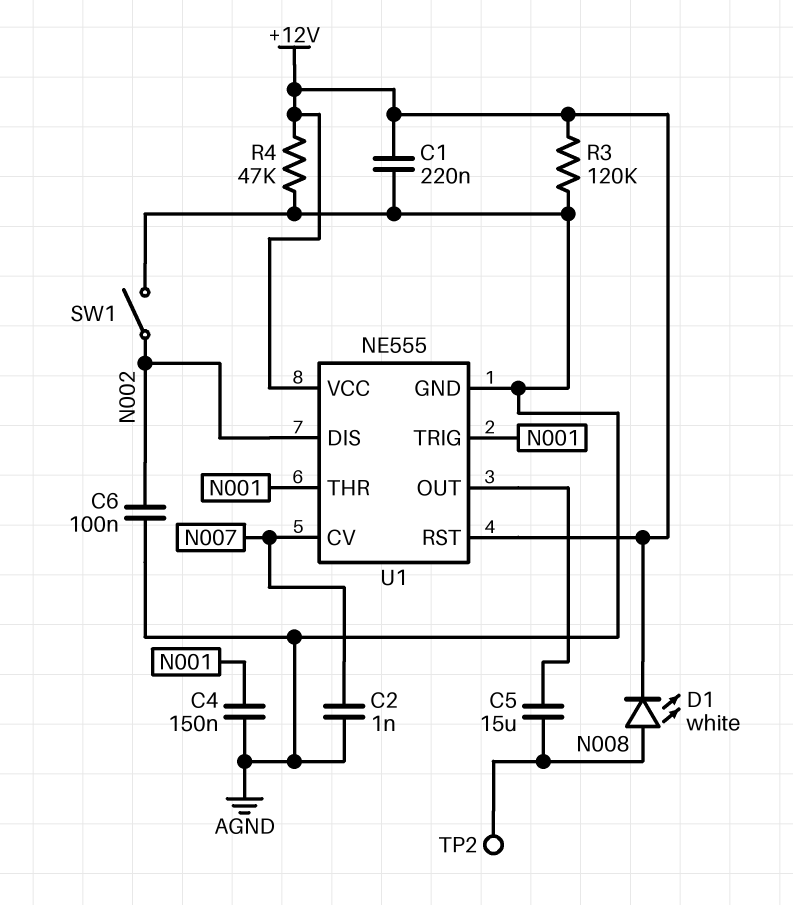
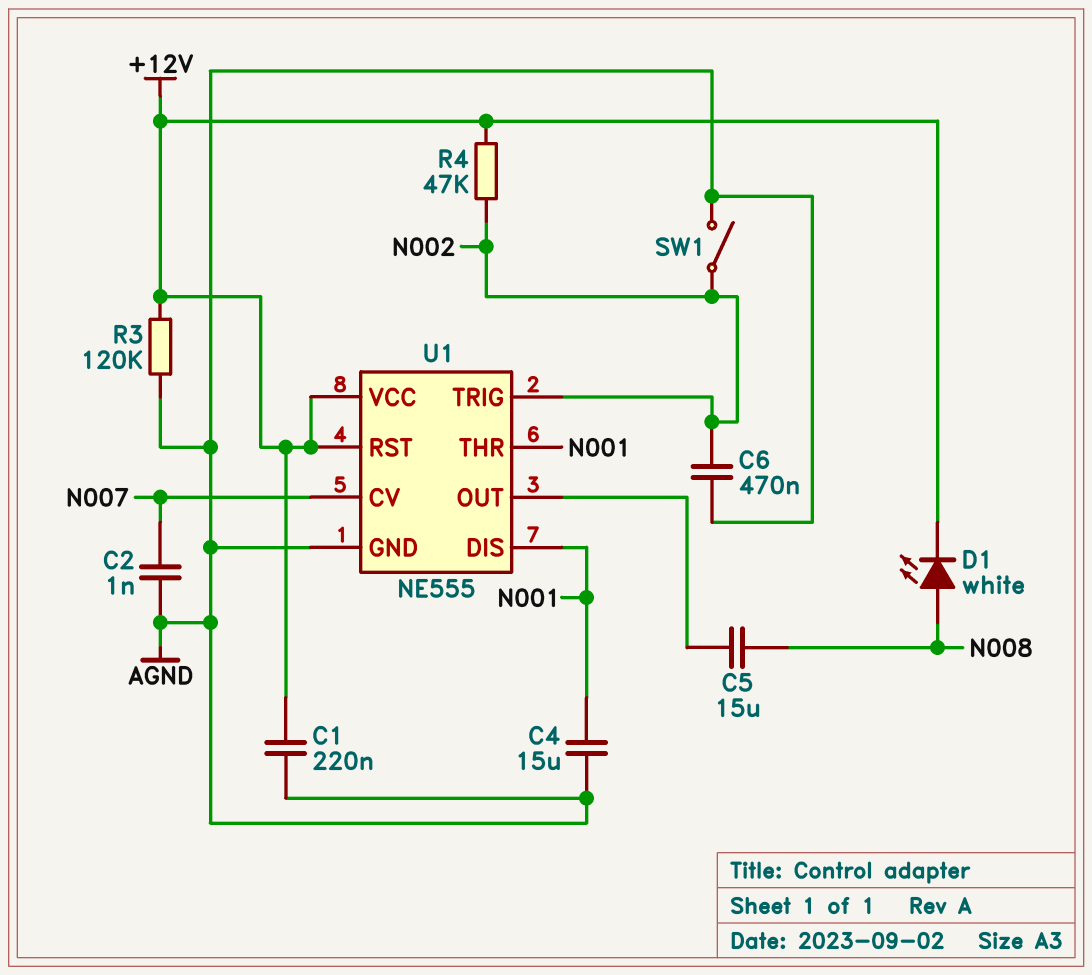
C4: 150nF (AGND, N001) -> 15uF (AGND, N001)
C6: 100nF (AGND, N002) -> 470nF (AGND, N002)
R4: 47k (+12V, AGND) -> 47k (+12V, N002)
TP2: test point (N008) -> none
U1 pin DIS: N002 -> N001
U1 pin TRIG: N001 -> N002

